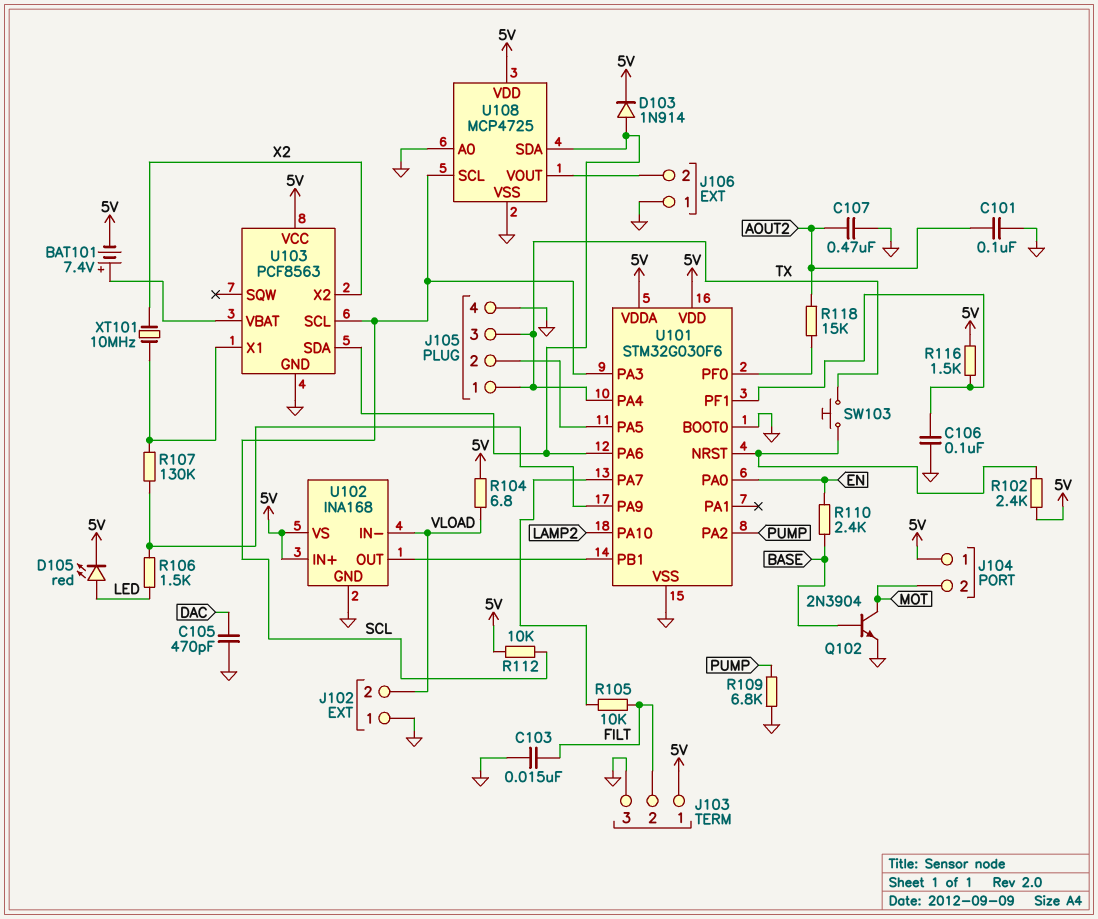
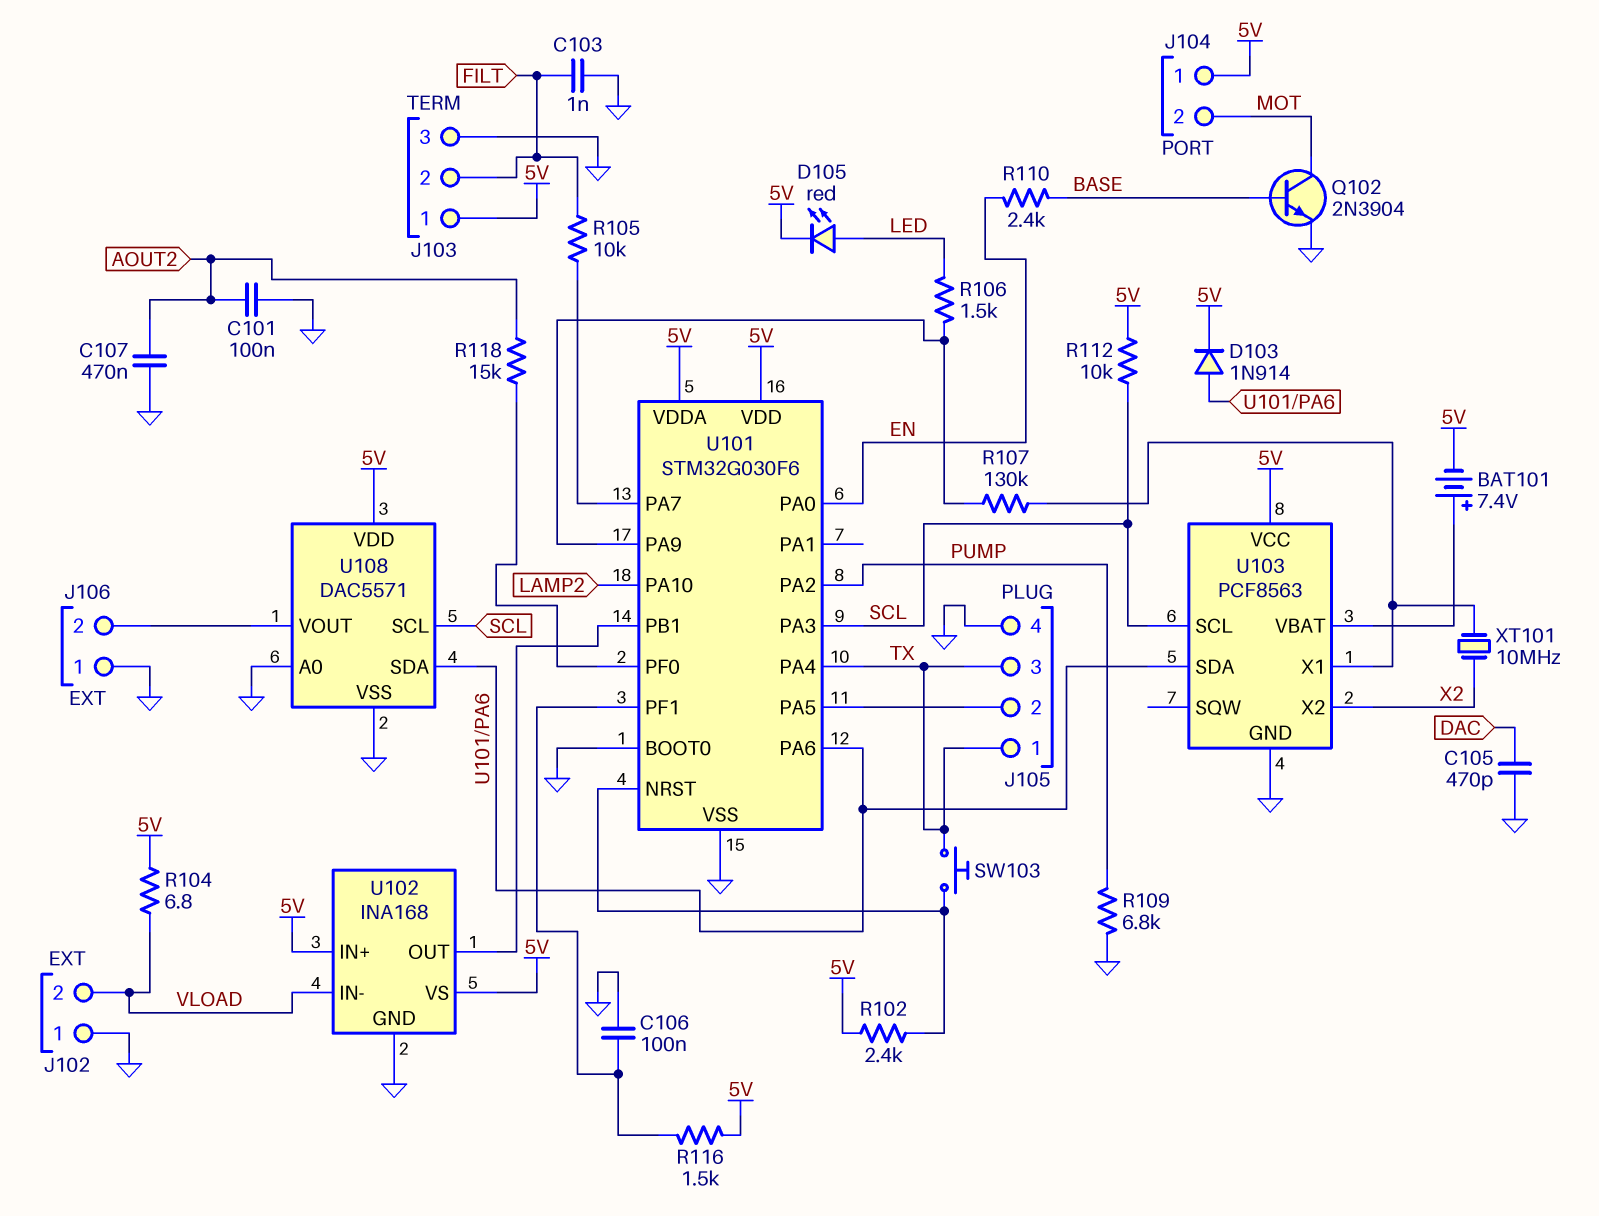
C103: 15nF (FILT, GND) -> 1nF (FILT, GND)
U108: MCP4725 -> DAC5571

